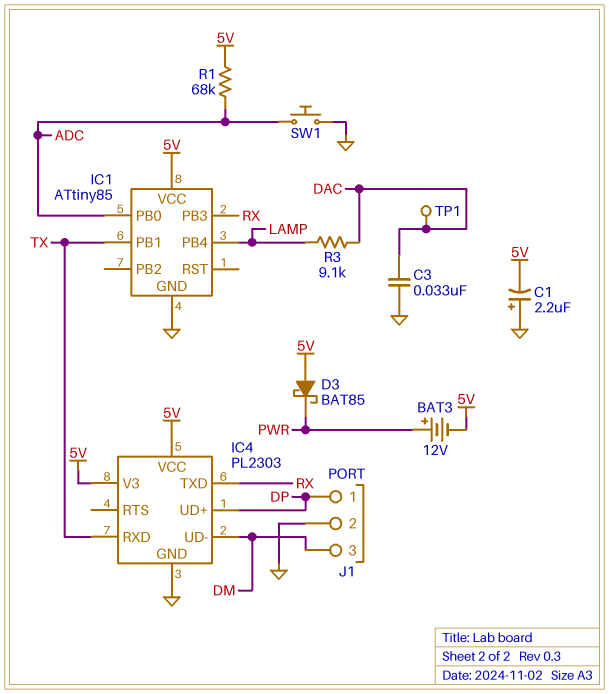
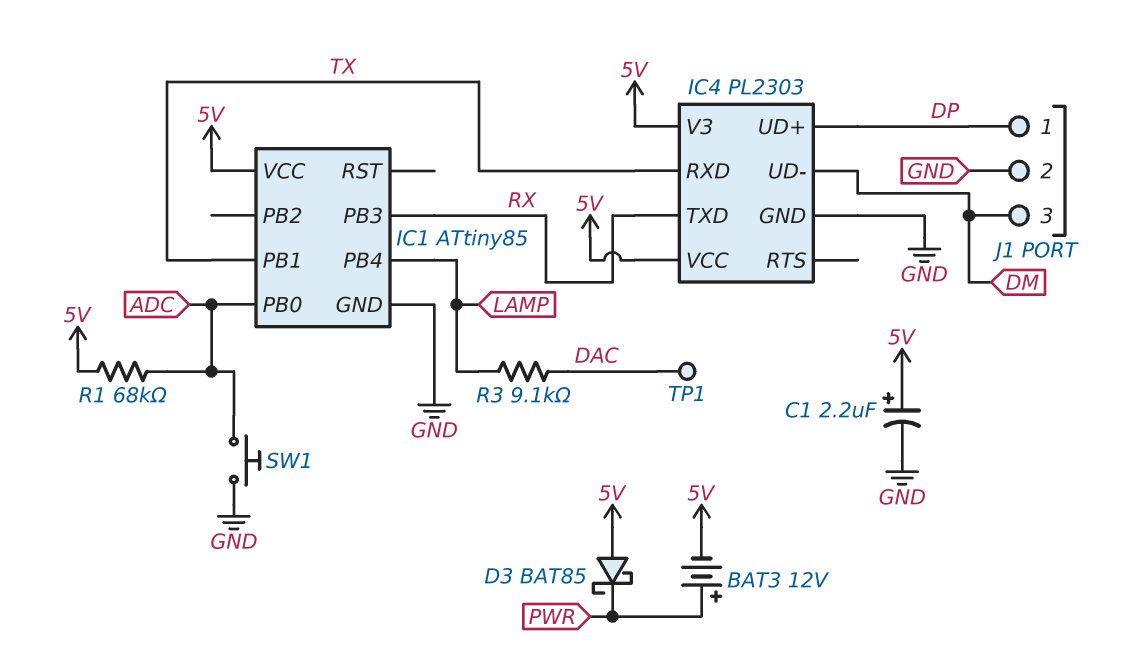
C1: 2.2uF (plus GND, minus 5V) -> 2.2uF (plus 5V, minus GND)
C3: 33nF (DAC, GND) -> none

